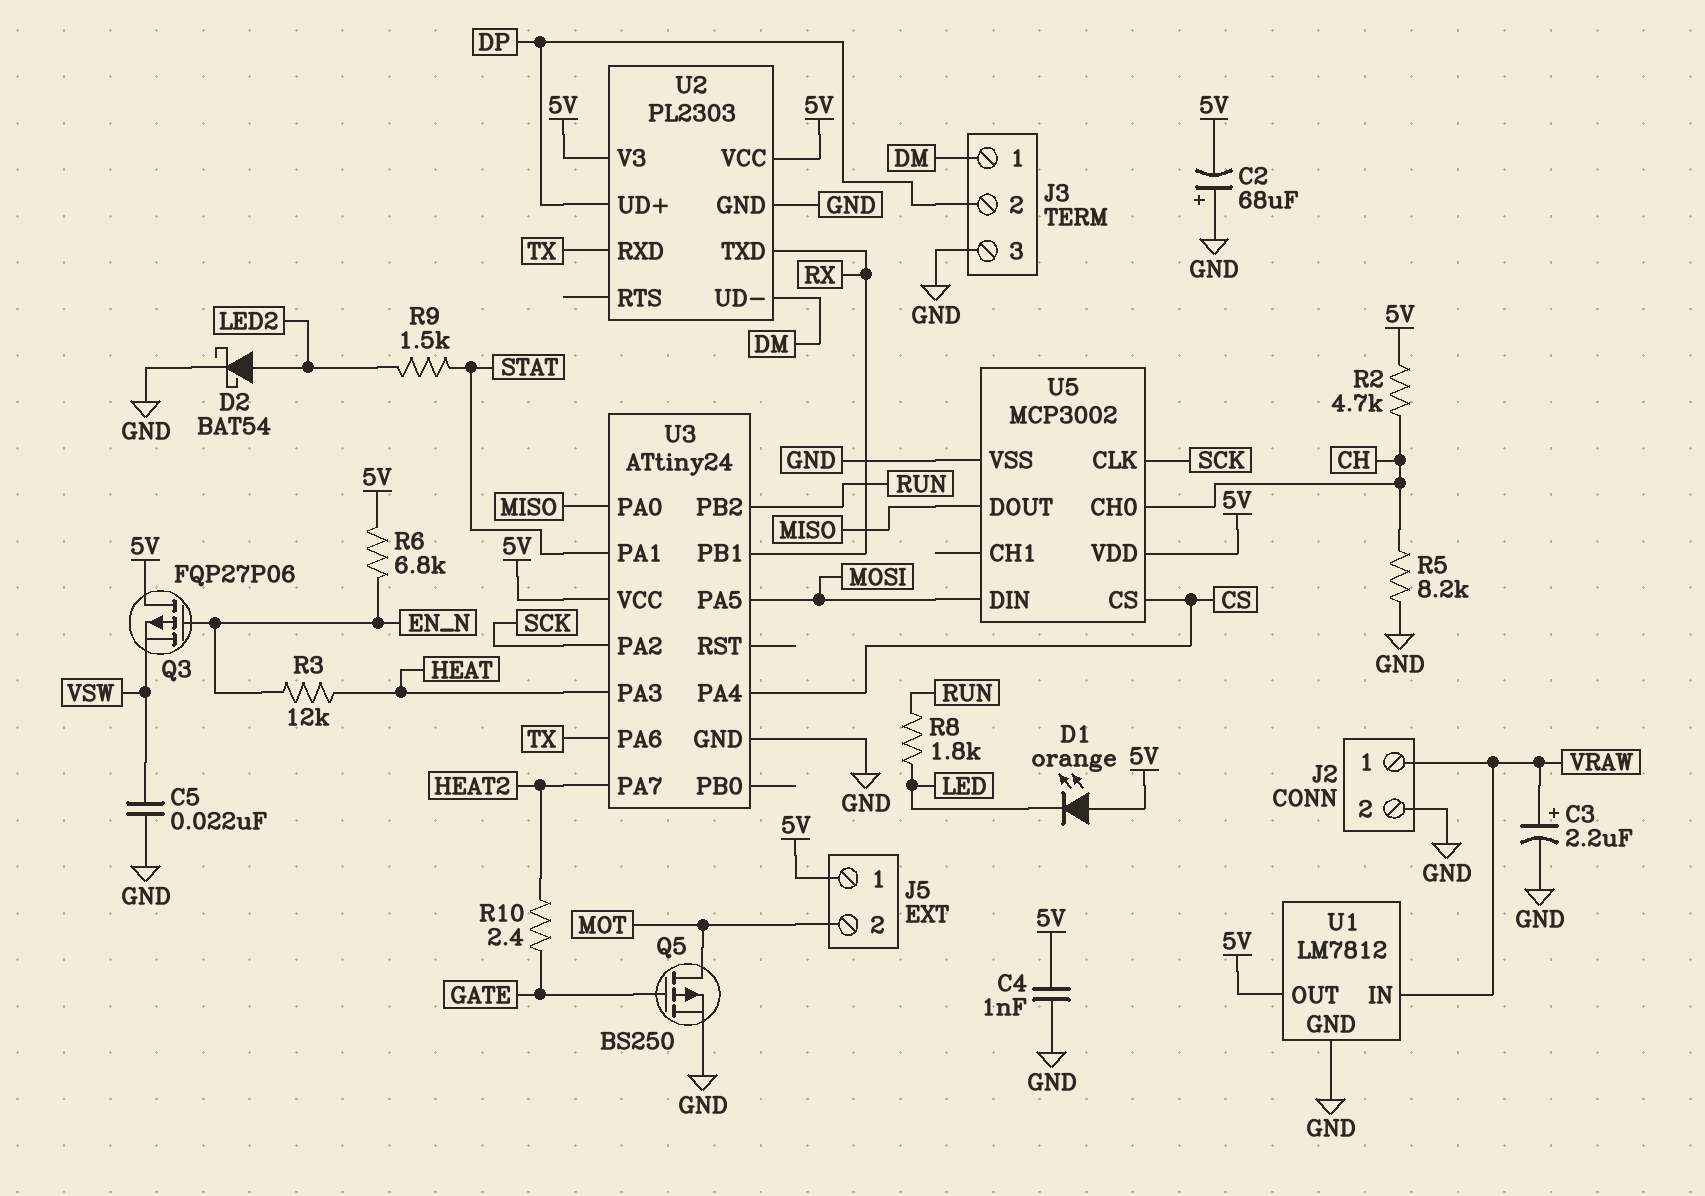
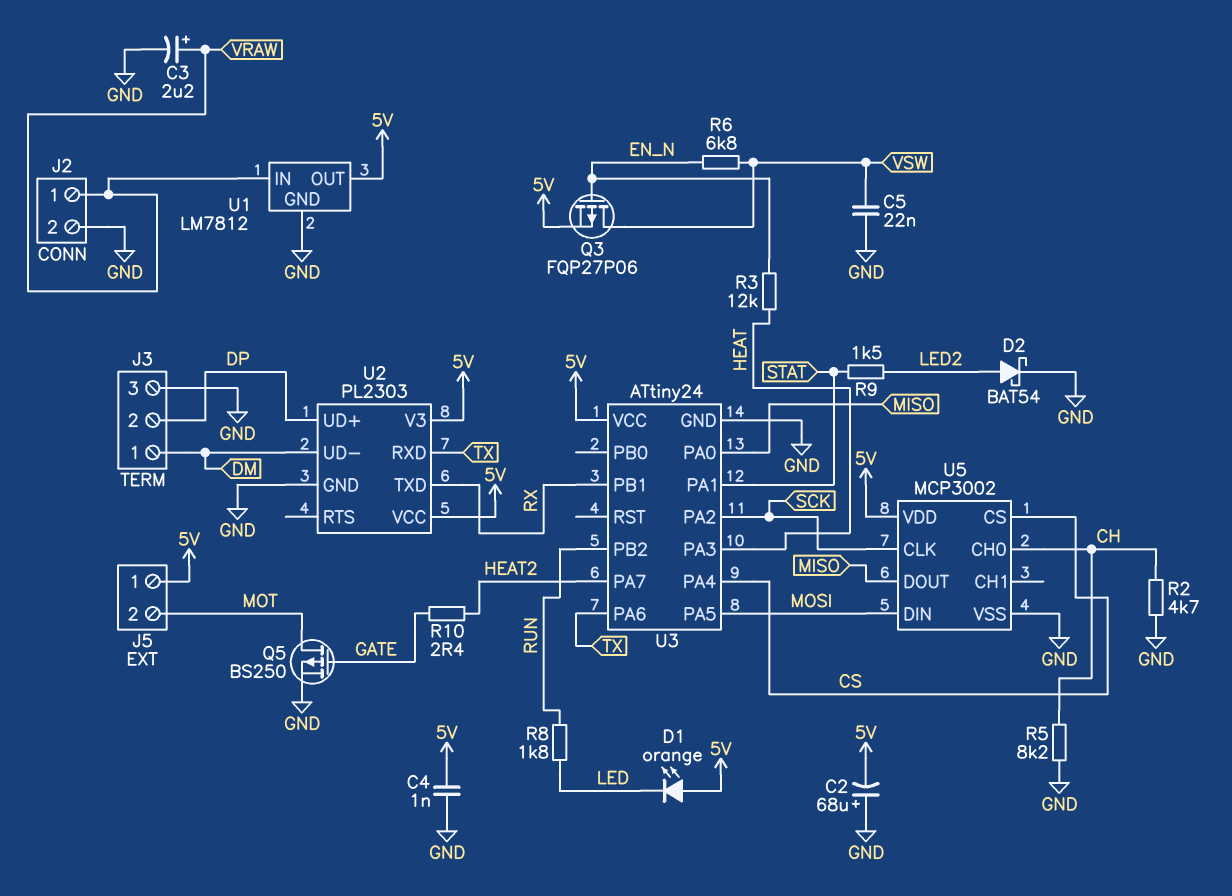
Q3: PMOS FQP27P06 (G EN_N, D 5V, S VSW) -> PMOS FQP27P06 (G EN_N, D VSW, S 5V)
R2: 4.7k (5V, CH) -> 4.7k (CH, GND)
R6: 6.8k (5V, EN_N) -> 6.8k (EN_N, VSW)

